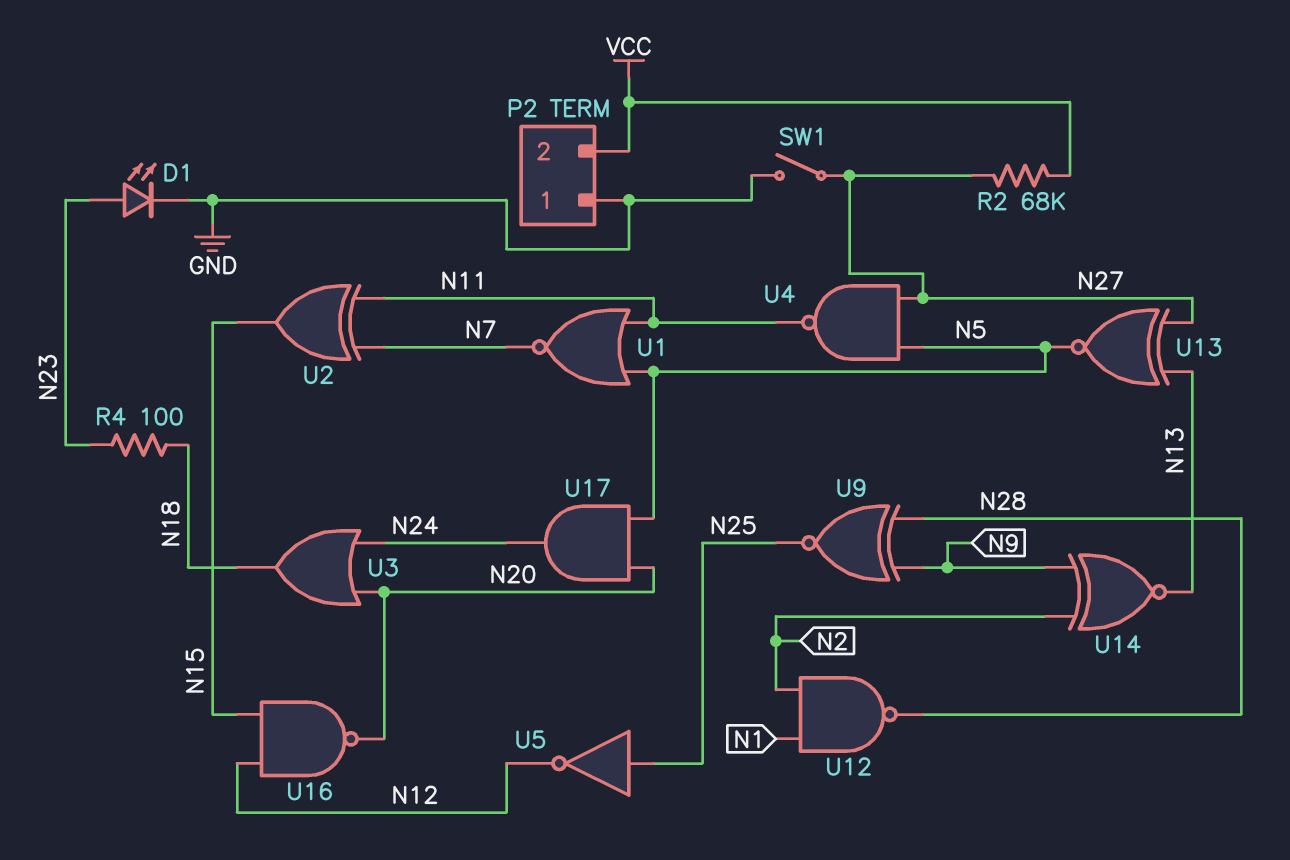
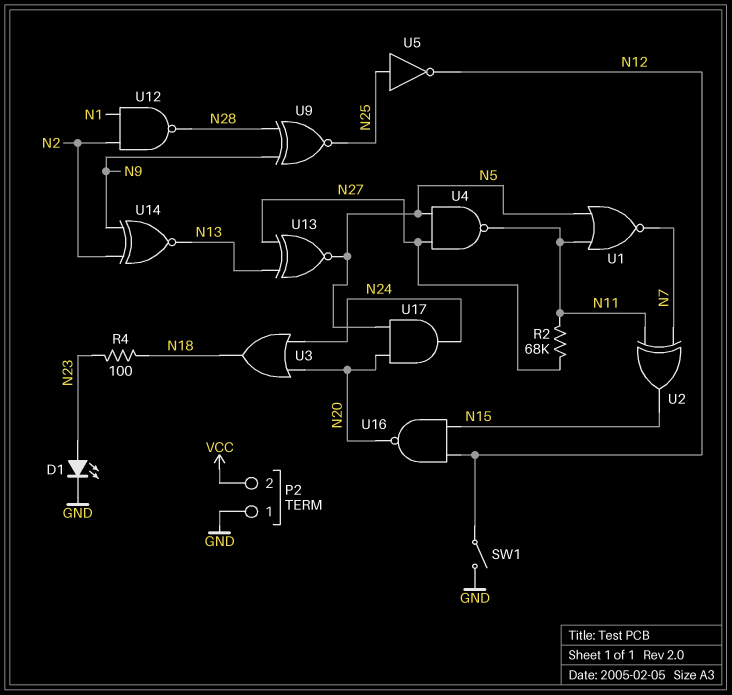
R2: 68k (N27, VCC) -> 68k (N11, N27)
SW1: switch (GND, N27) -> switch (GND, N12)

